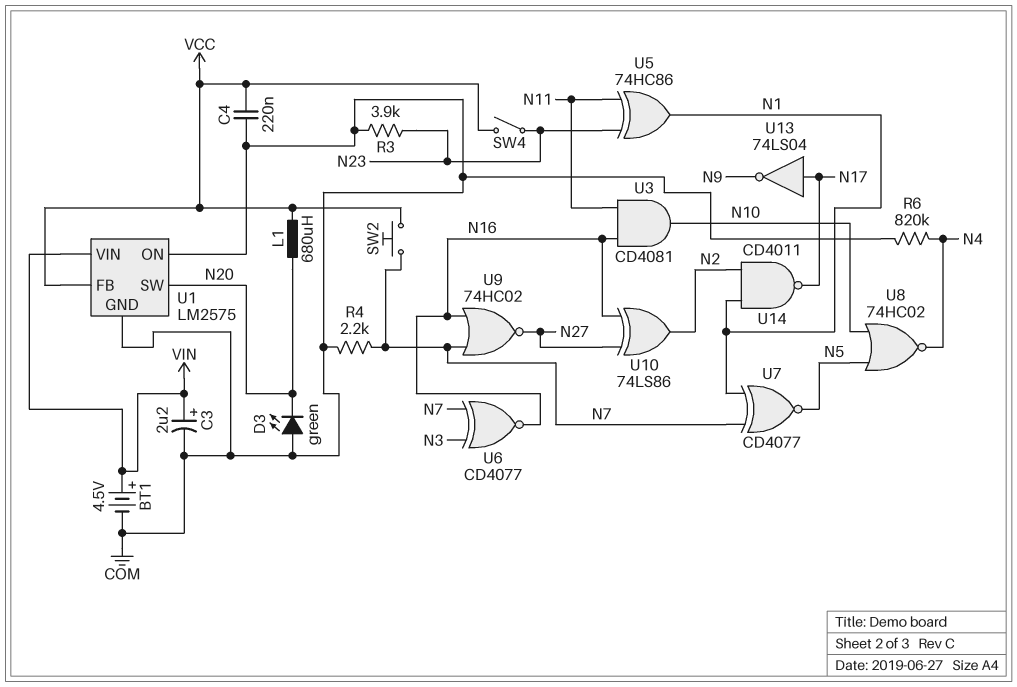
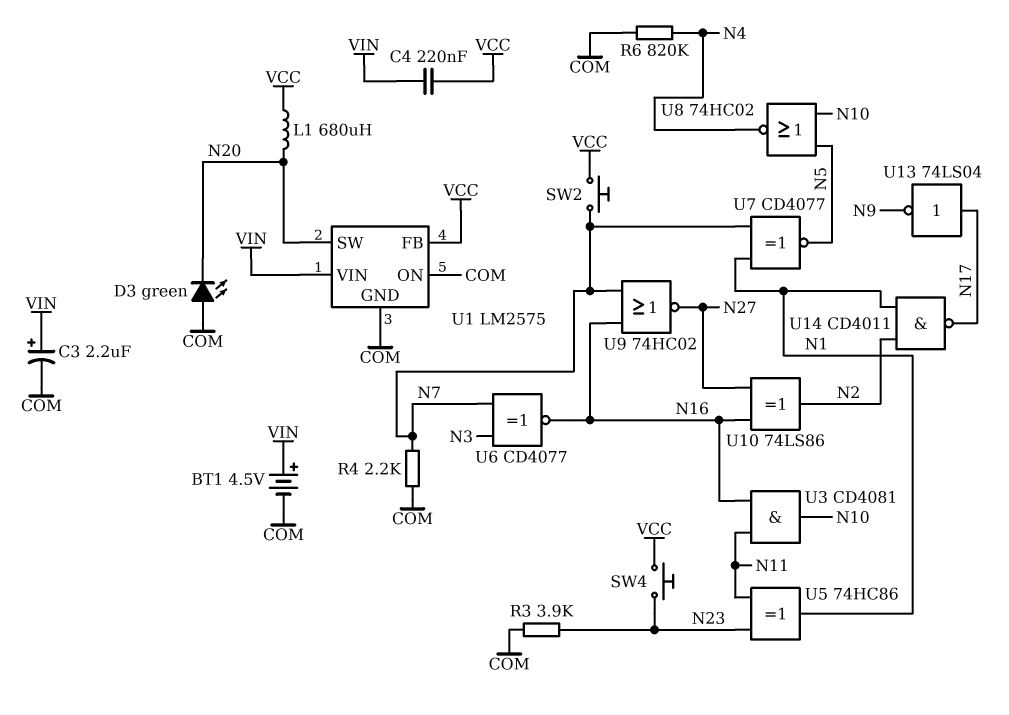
C4: 220nF (COM, VCC) -> 220nF (VCC, VIN)
SW4: switch (N23, VCC) -> button (N23, VCC)

